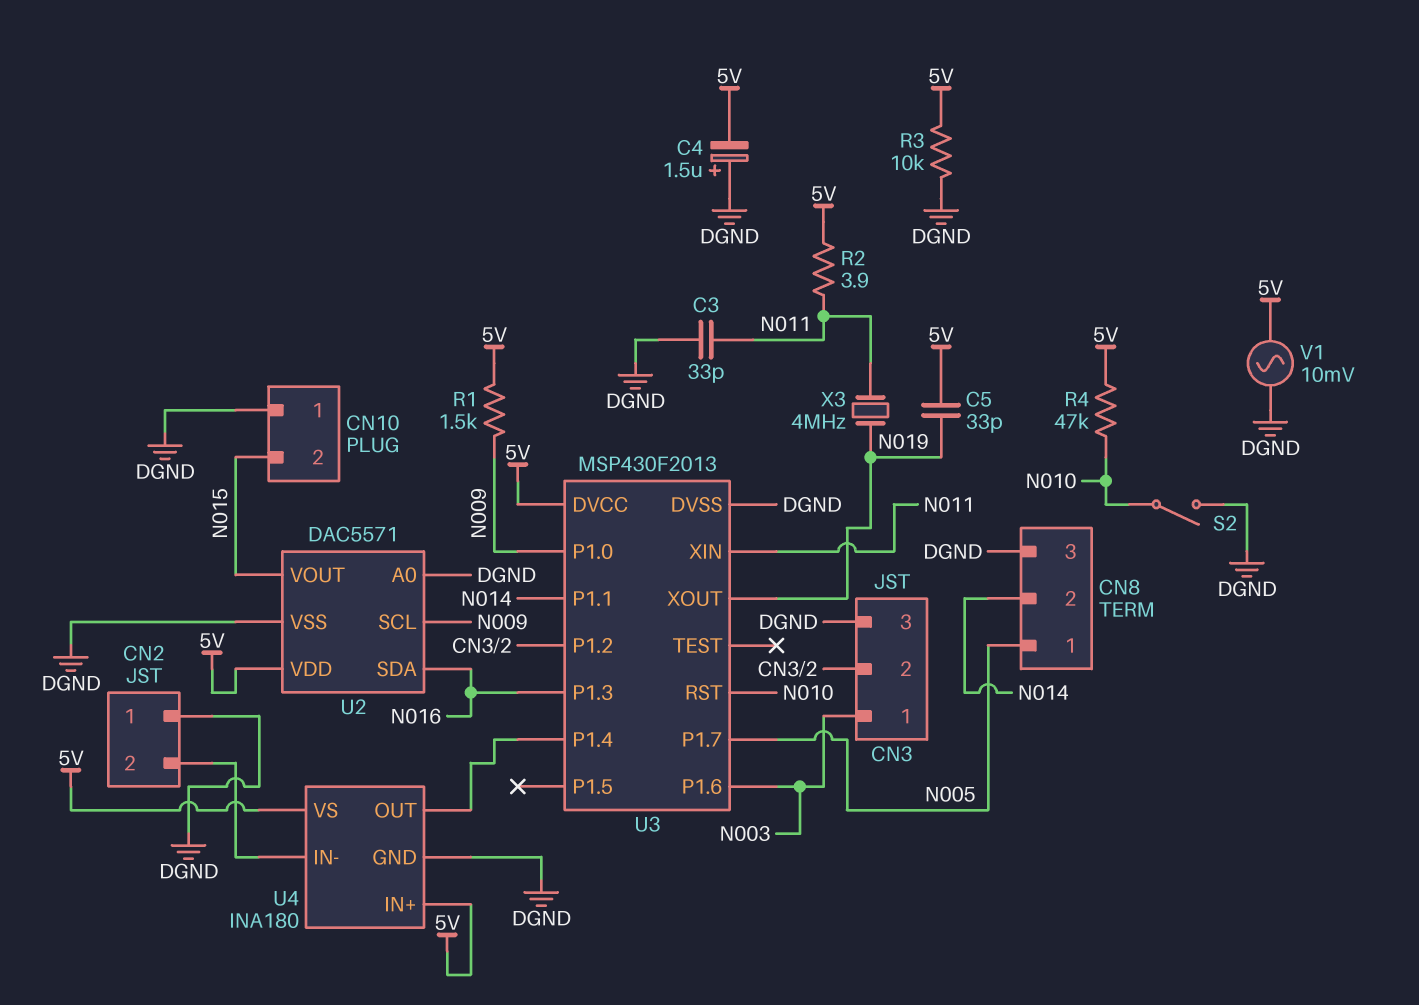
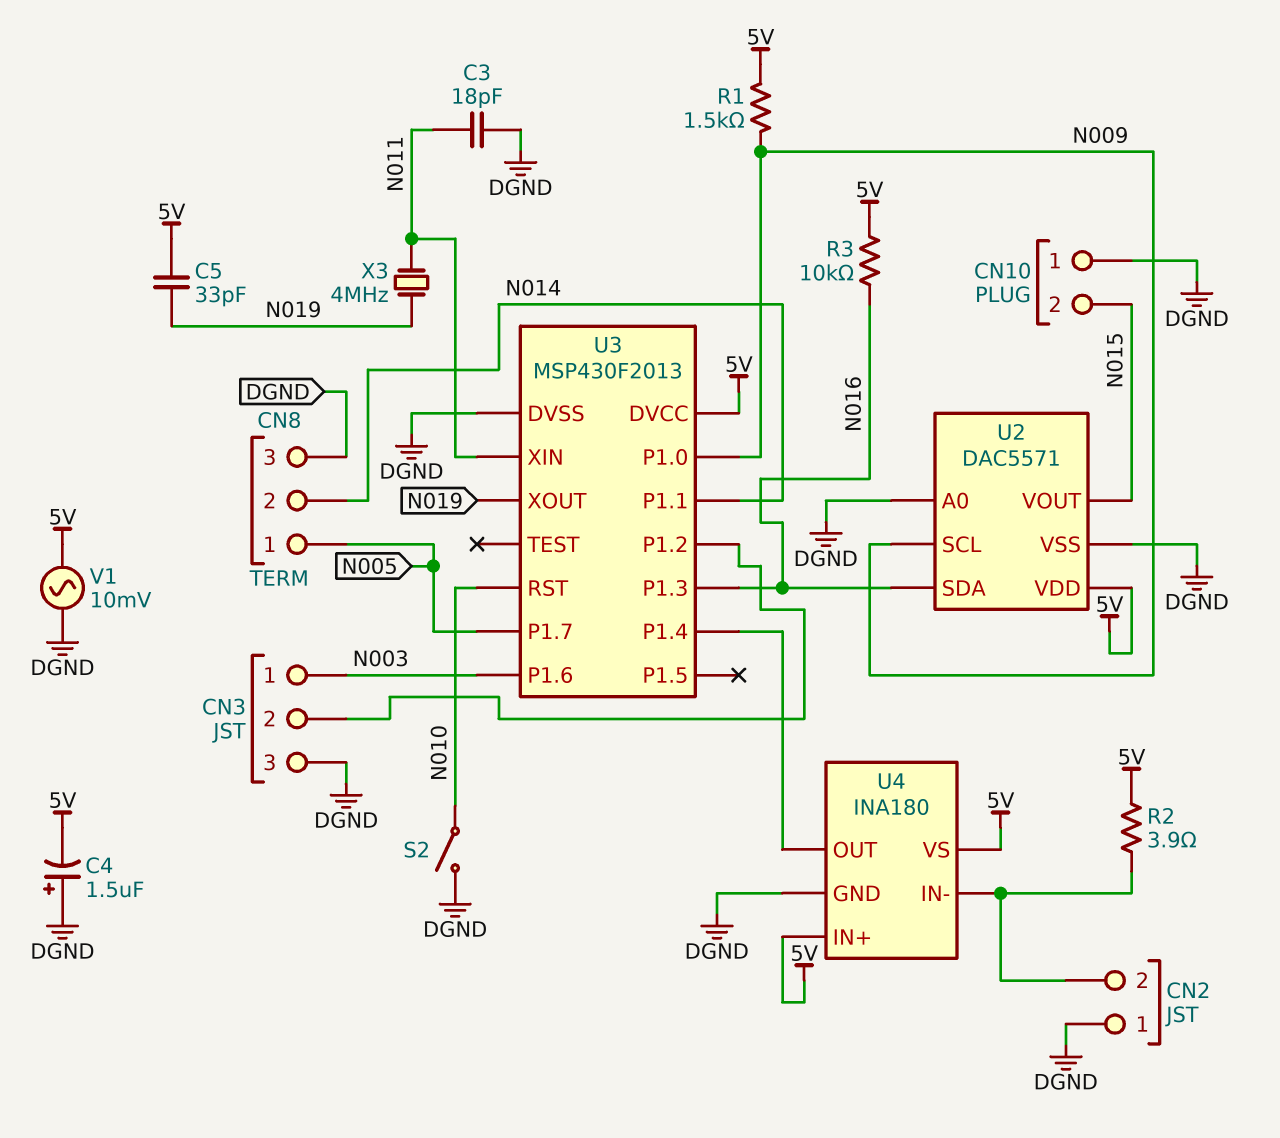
C3: 33pF (DGND, N011) -> 18pF (DGND, N011)
R2: 3.9 (5V, N011) -> 3.9 (5V, CN2/2)
R3: 10k (5V, DGND) -> 10k (5V, N016)
R4: 47k (5V, N010) -> none

